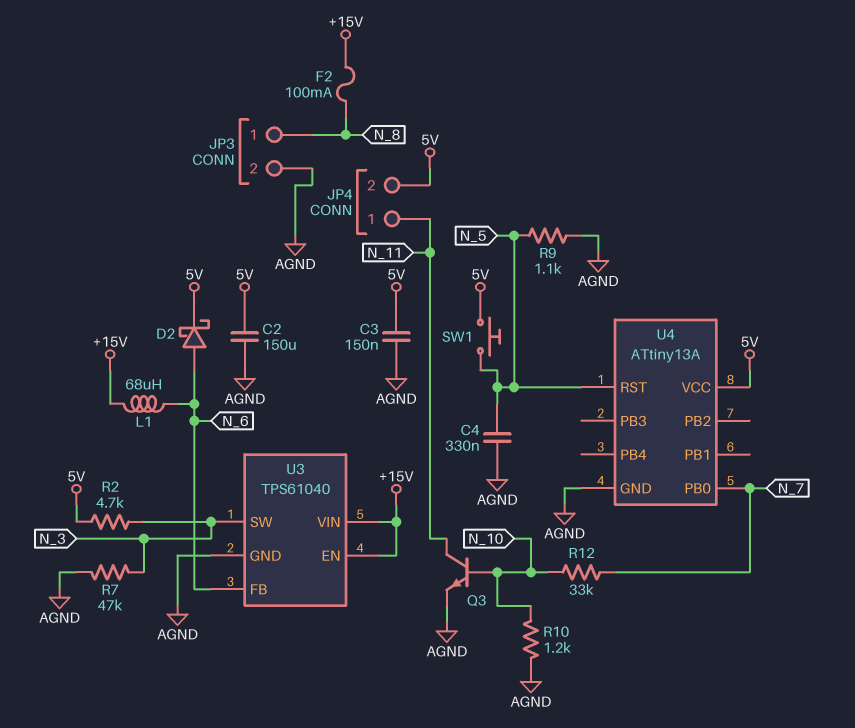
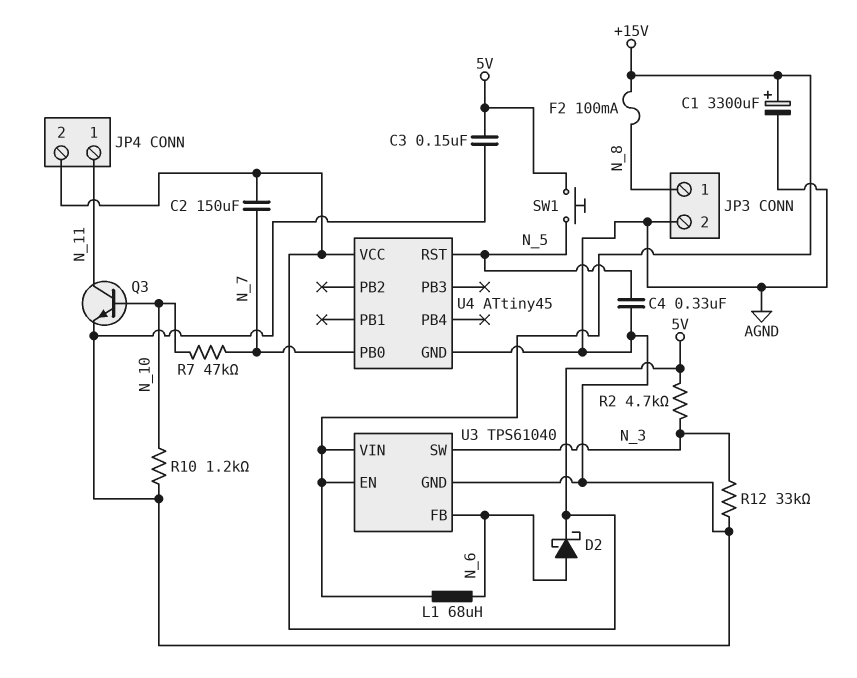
C1: none -> 3300uF (plus +15V, minus AGND)
C2: 150uF (5V, AGND) -> 150uF (5V, N_7)
R7: 47k (AGND, N_3) -> 47k (N_7, N_10)
R9: 1.1k (AGND, N_5) -> none
R12: 33k (N_7, N_10) -> 33k (AGND, N_3)
U4: ATtiny13A -> ATtiny45

